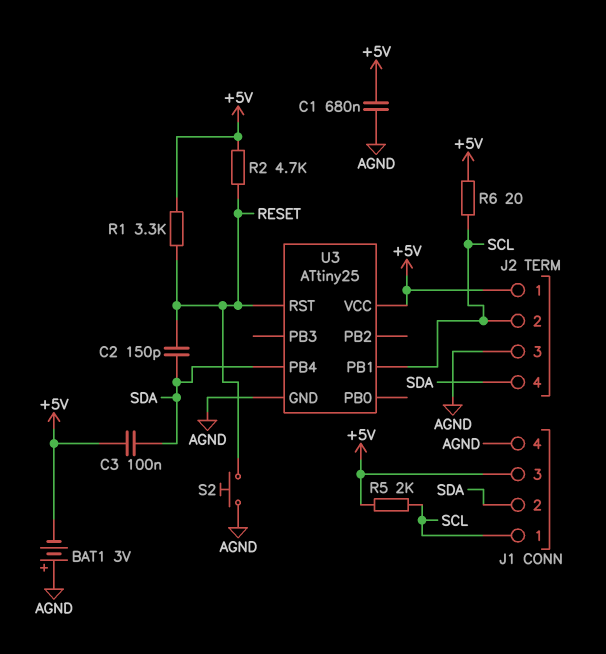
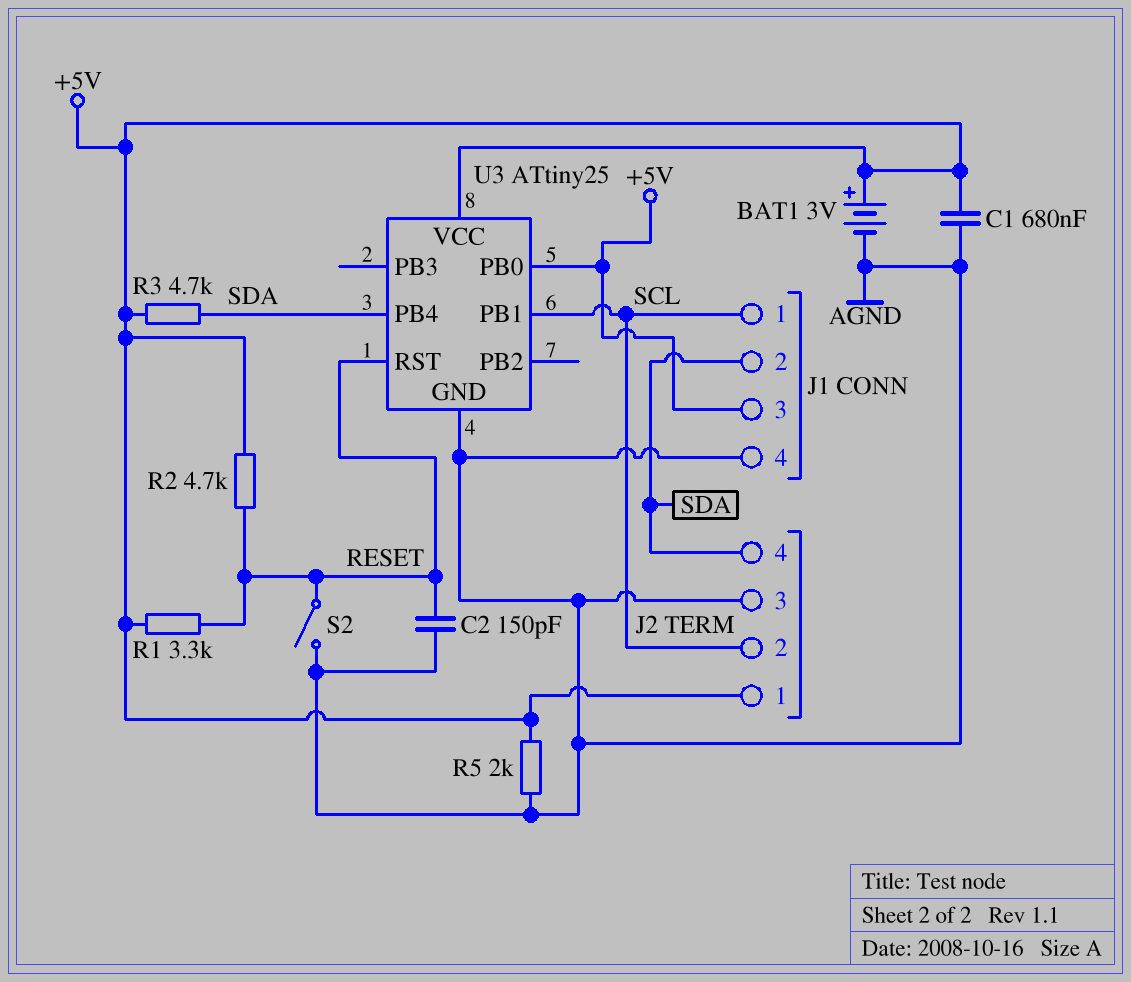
BAT1: 3V (plus AGND, minus +5V) -> 3V (plus +5V, minus AGND)
C2: 150pF (RESET, SDA) -> 150pF (AGND, RESET)
C3: 100nF (+5V, SDA) -> none
R3: none -> 4.7k (+5V, SDA)
R5: 2k (+5V, SCL) -> 2k (+5V, AGND)
R6: 20 (+5V, SCL) -> none
S2: button (AGND, RESET) -> switch (AGND, RESET)
U3 pin PB0: none -> +5V

